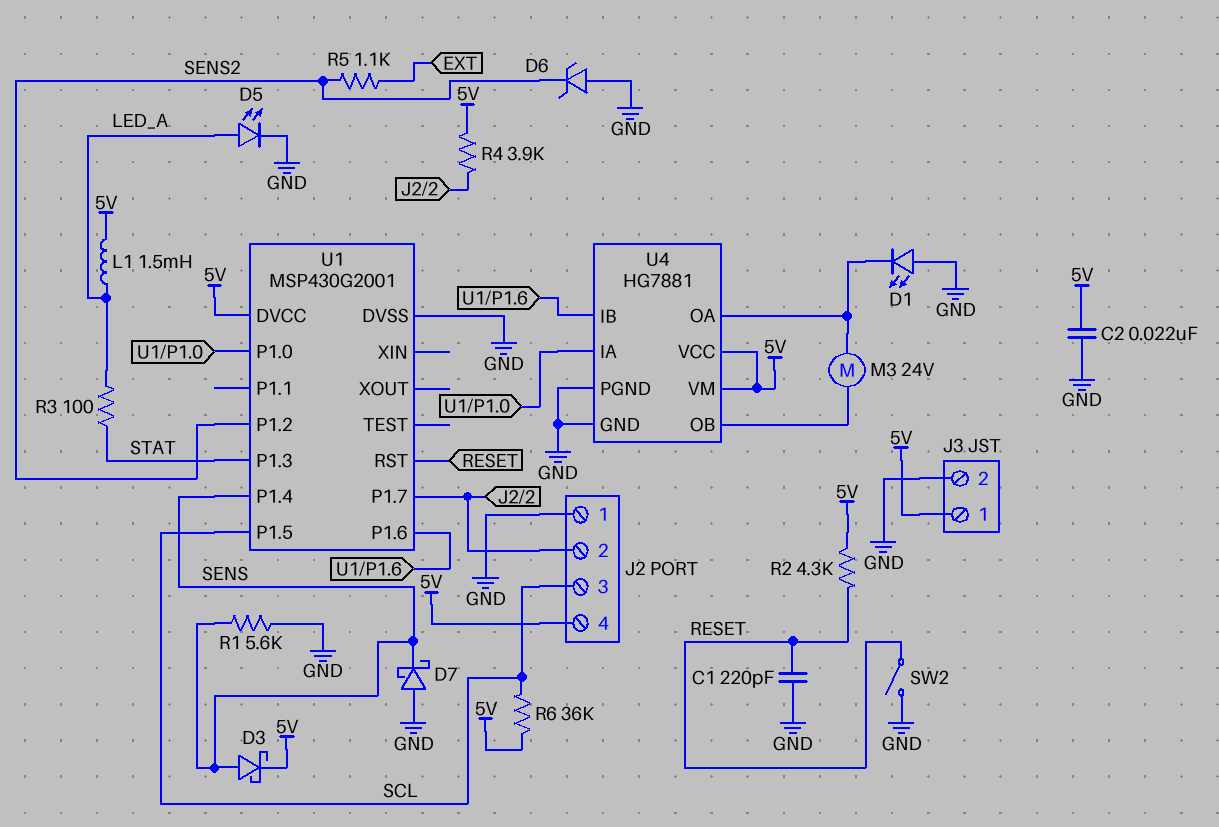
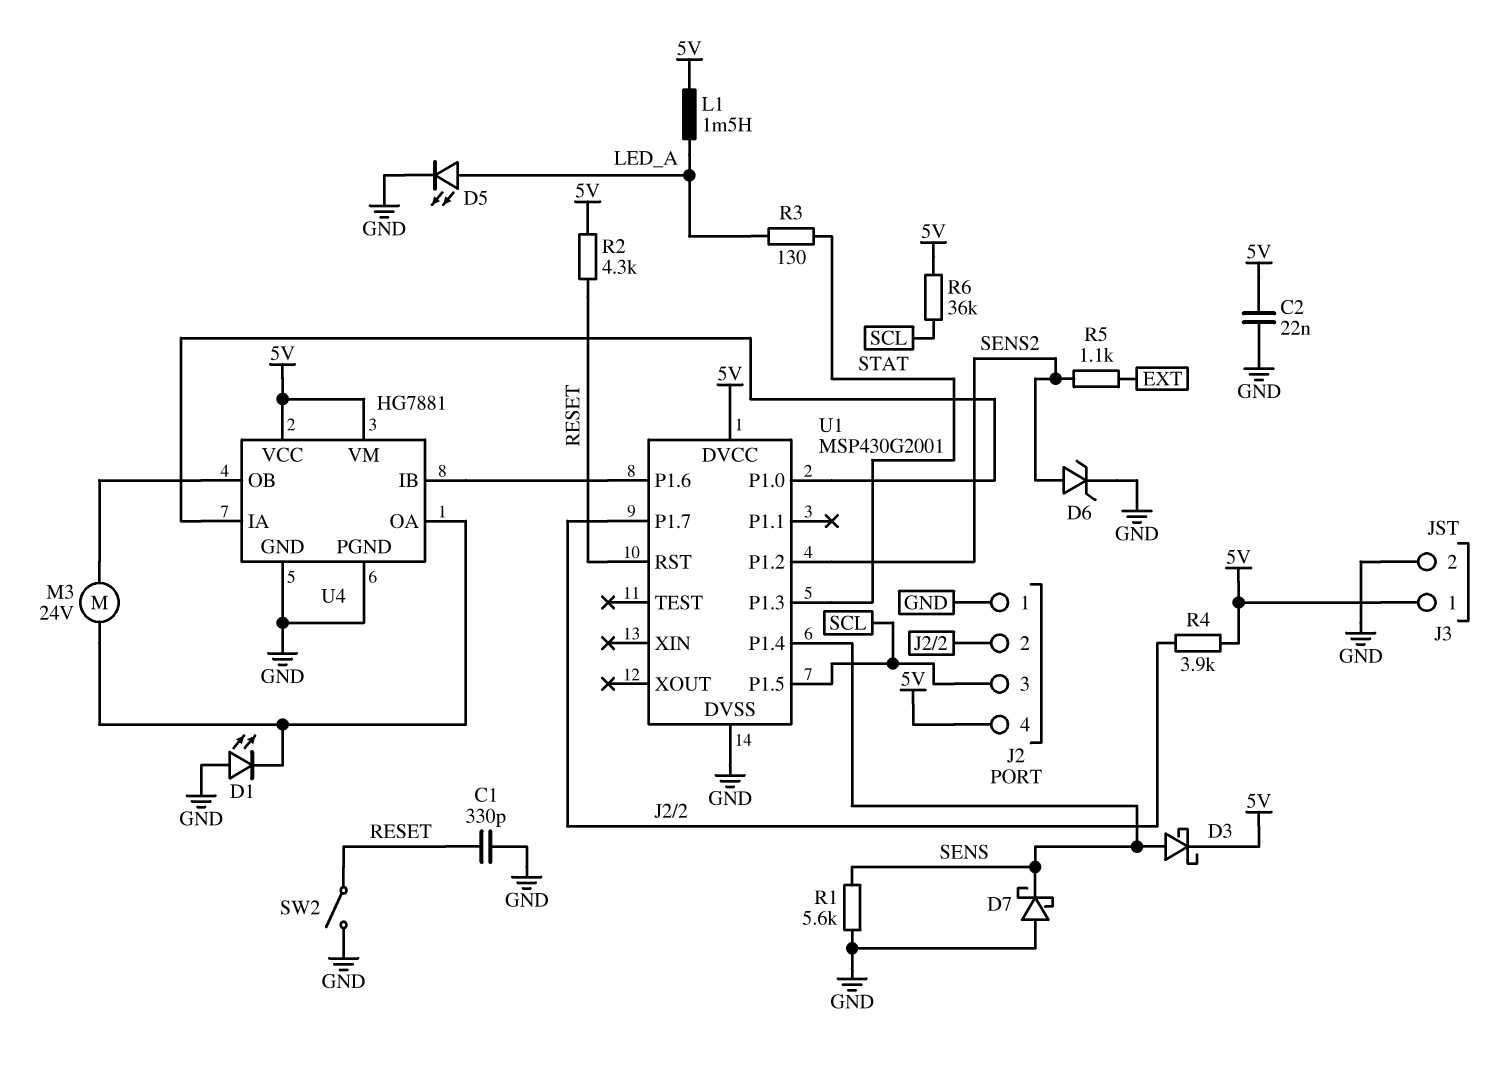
C1: 220pF (GND, RESET) -> 330pF (GND, RESET)
D6: zener (A GND, K SENS2) -> zener (A SENS2, K GND)
R3: 100 (LED_A, STAT) -> 130 (LED_A, STAT)

